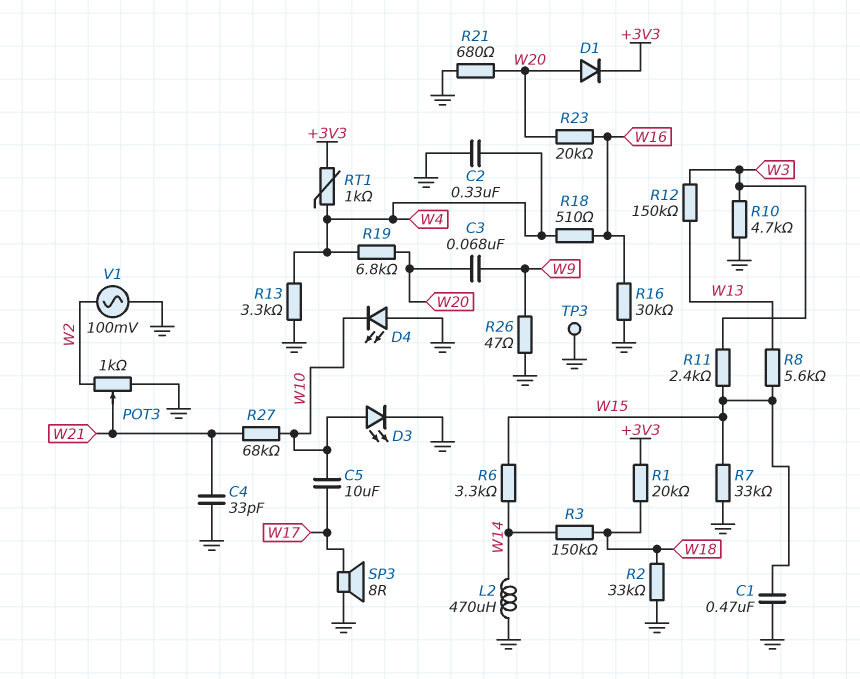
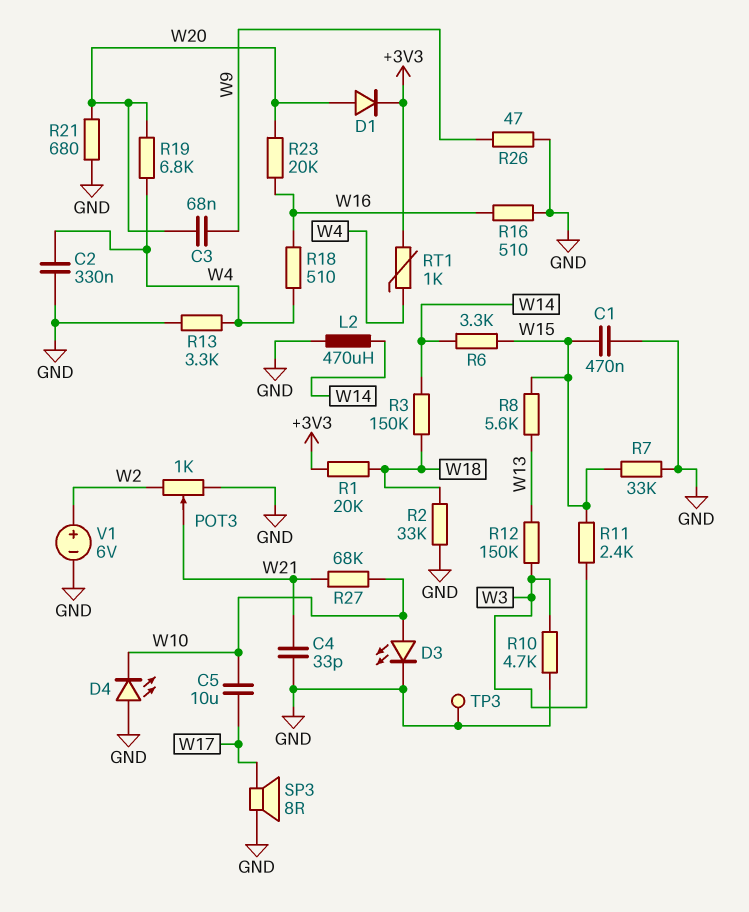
R16: 30k (GND, W16) -> 510 (GND, W16)
V1: AC 100mV (GND, W2) -> 6V (plus W2, minus GND)

